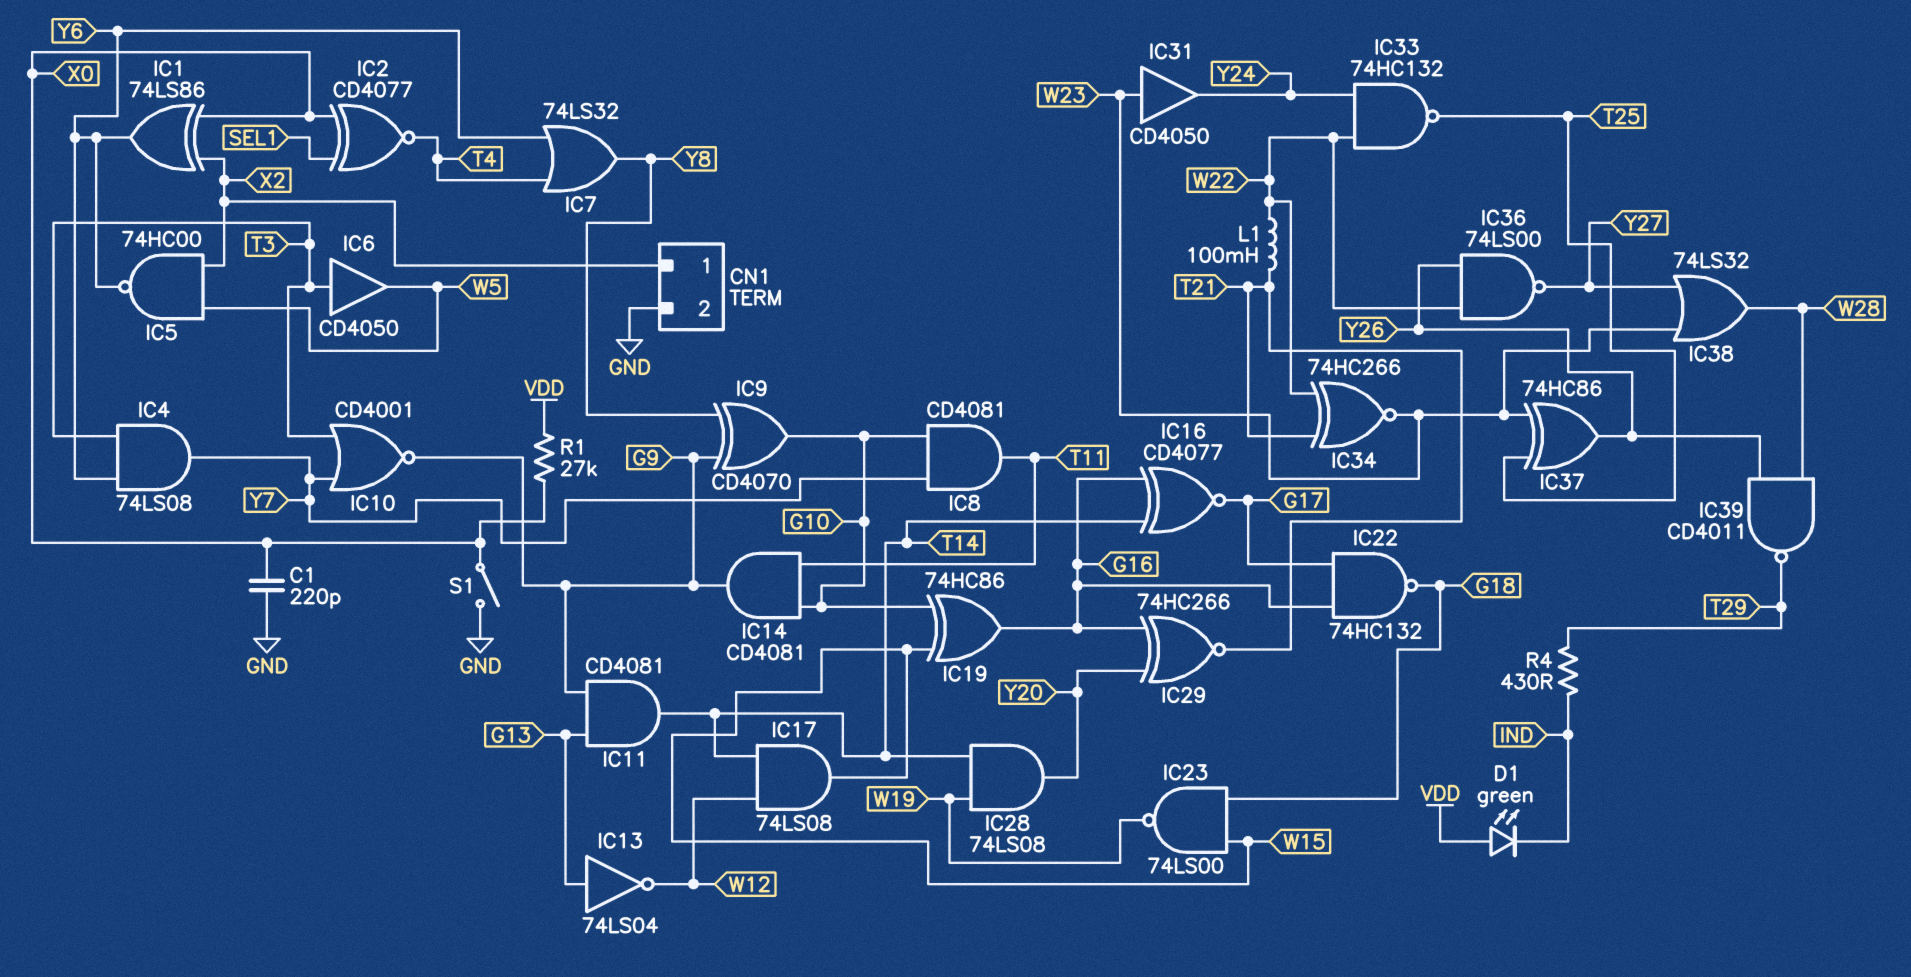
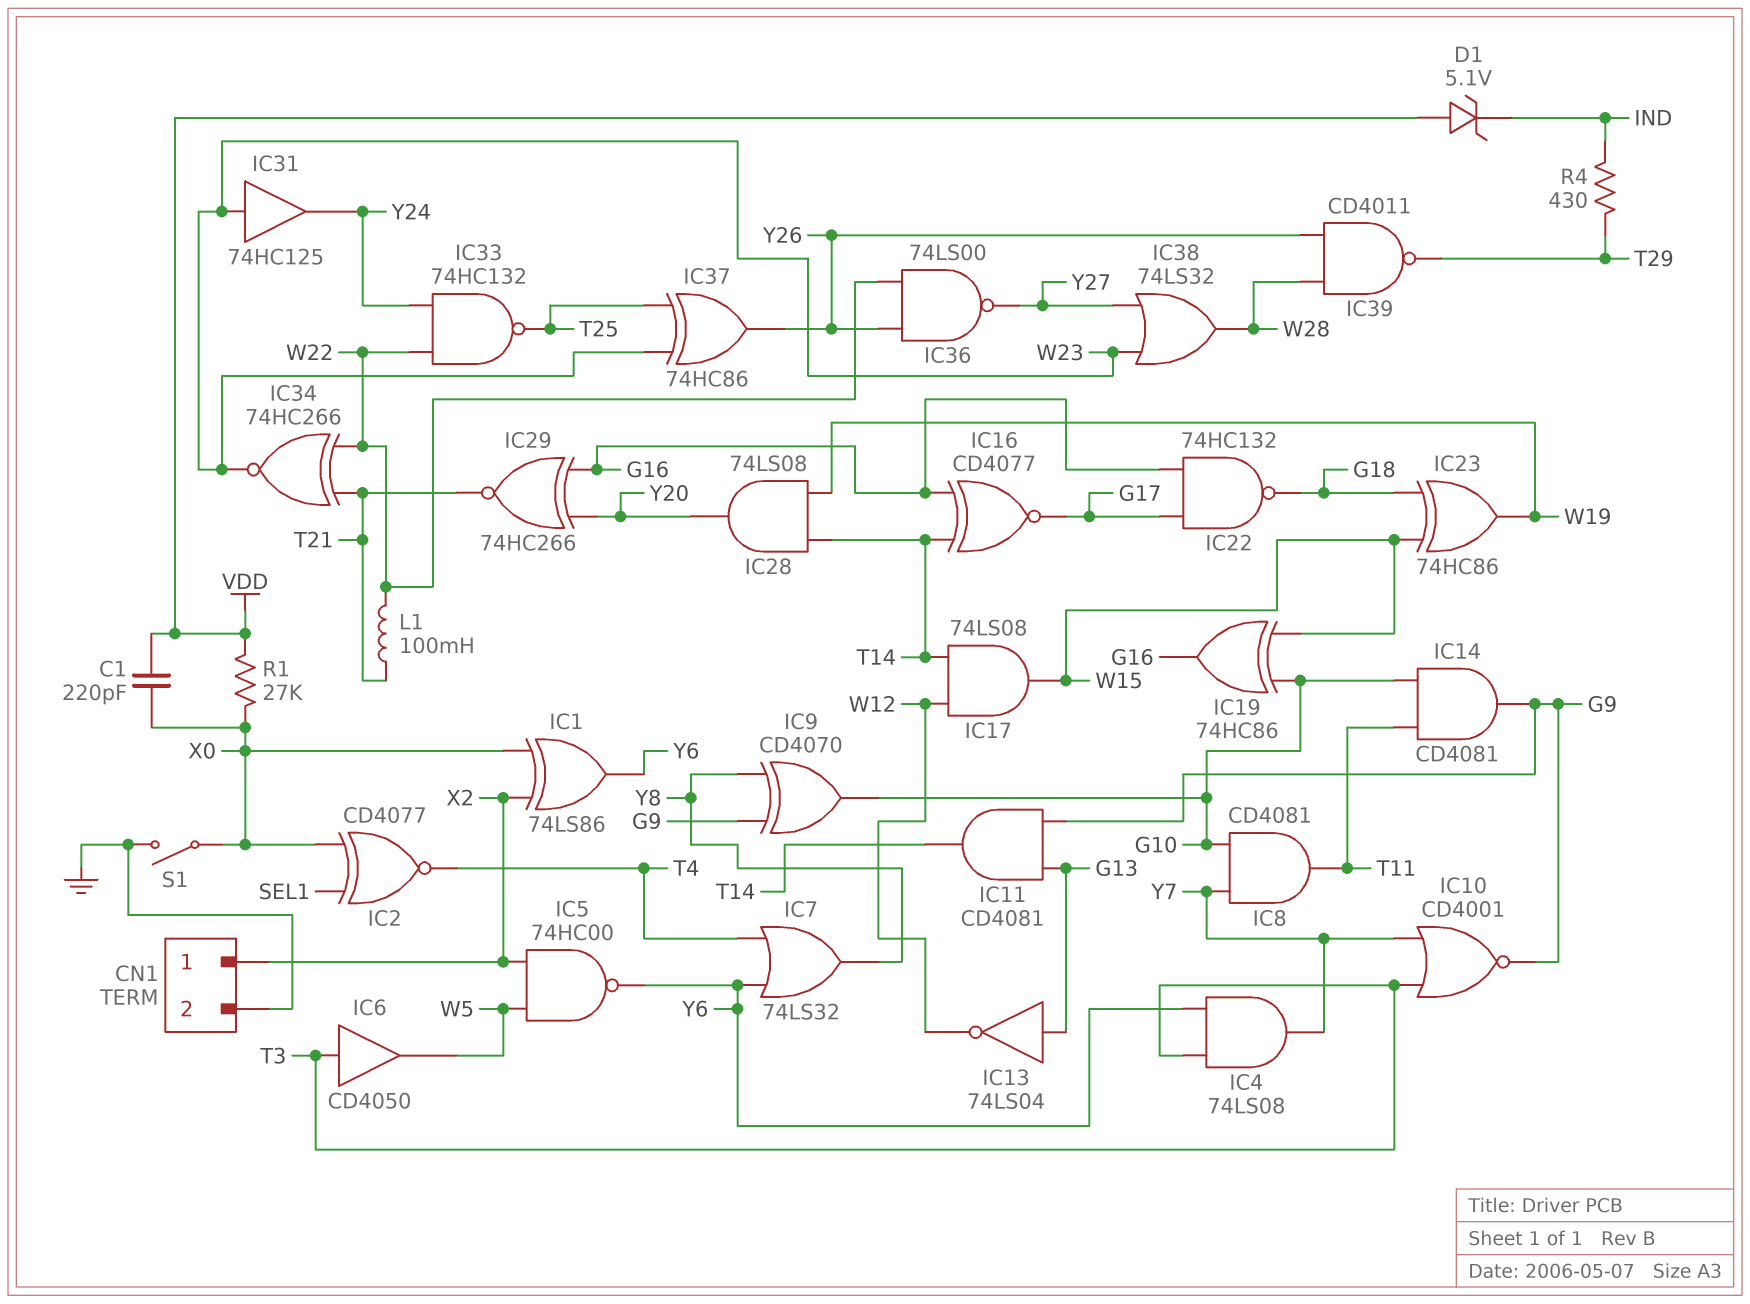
C1: 220pF (GND, X0) -> 220pF (VDD, X0)
D1: LED green (A VDD, K IND) -> zener 5.1V (A VDD, K IND)
IC23: NAND 74LS00 (in G18, in W15, out W19) -> XOR 74HC86 (in G18, in W15, out W19)
IC31: buffer CD4050 (in W23, out Y24) -> buffer 74HC125 (in W23, out Y24)

